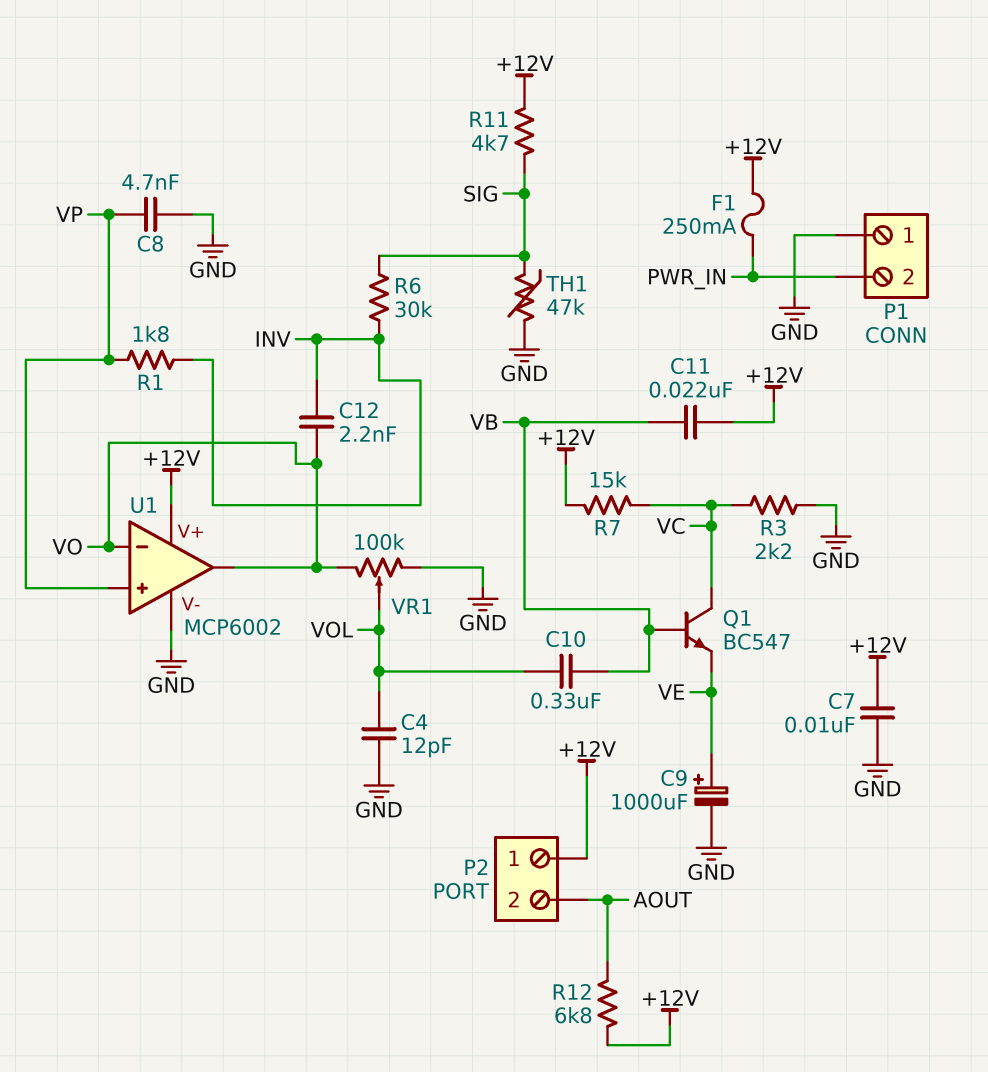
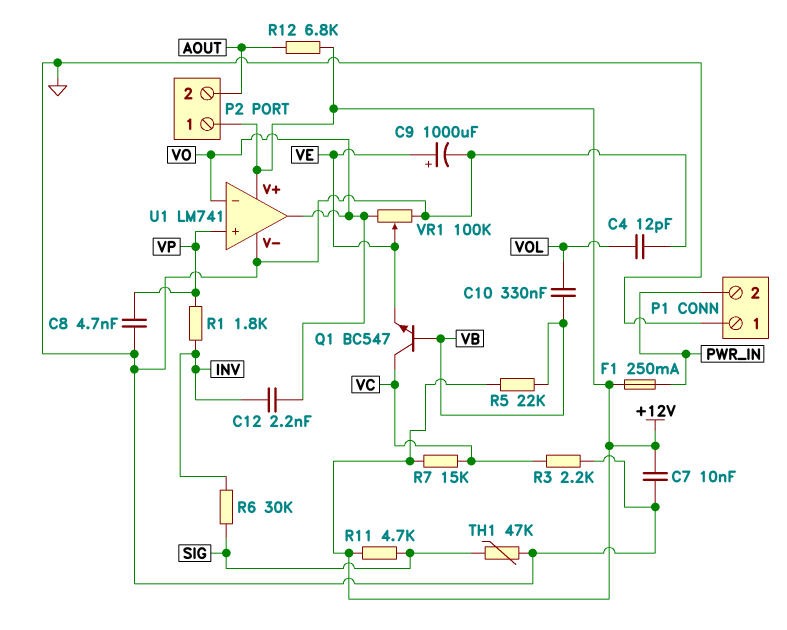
C11: 22nF (+12V, VB) -> none
R5: none -> 22k (+12V, VB)
U1: MCP6002 -> LM741
VR1: 100k (GND, VO, wiper VOL) -> 100k (GND, VO, wiper VE)

